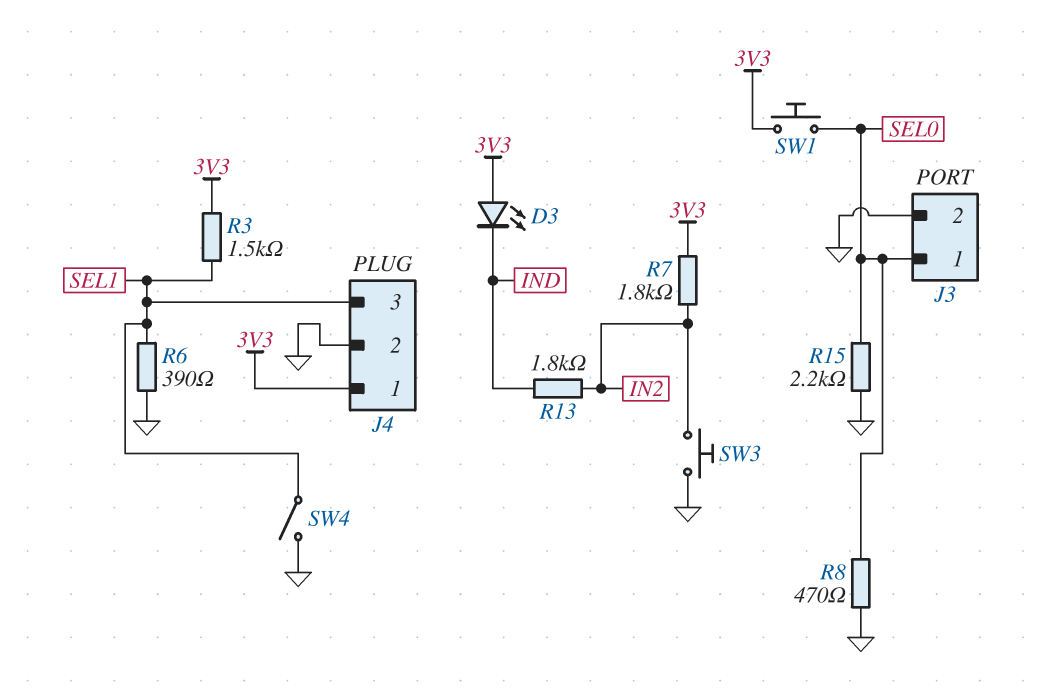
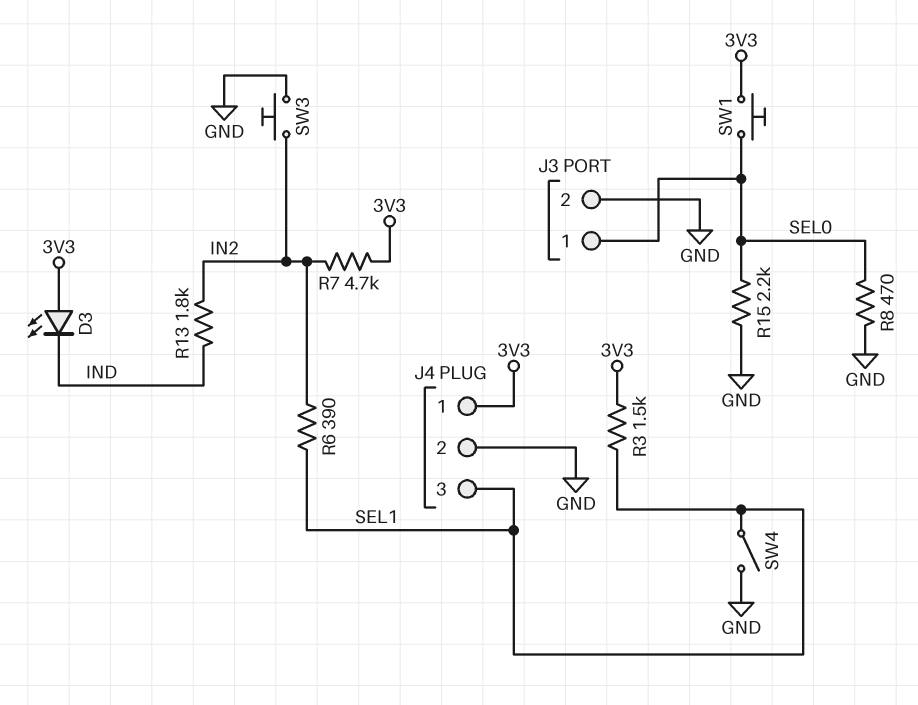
R6: 390 (GND, SEL1) -> 390 (IN2, SEL1)
R7: 1.8k (3V3, IN2) -> 4.7k (3V3, IN2)

